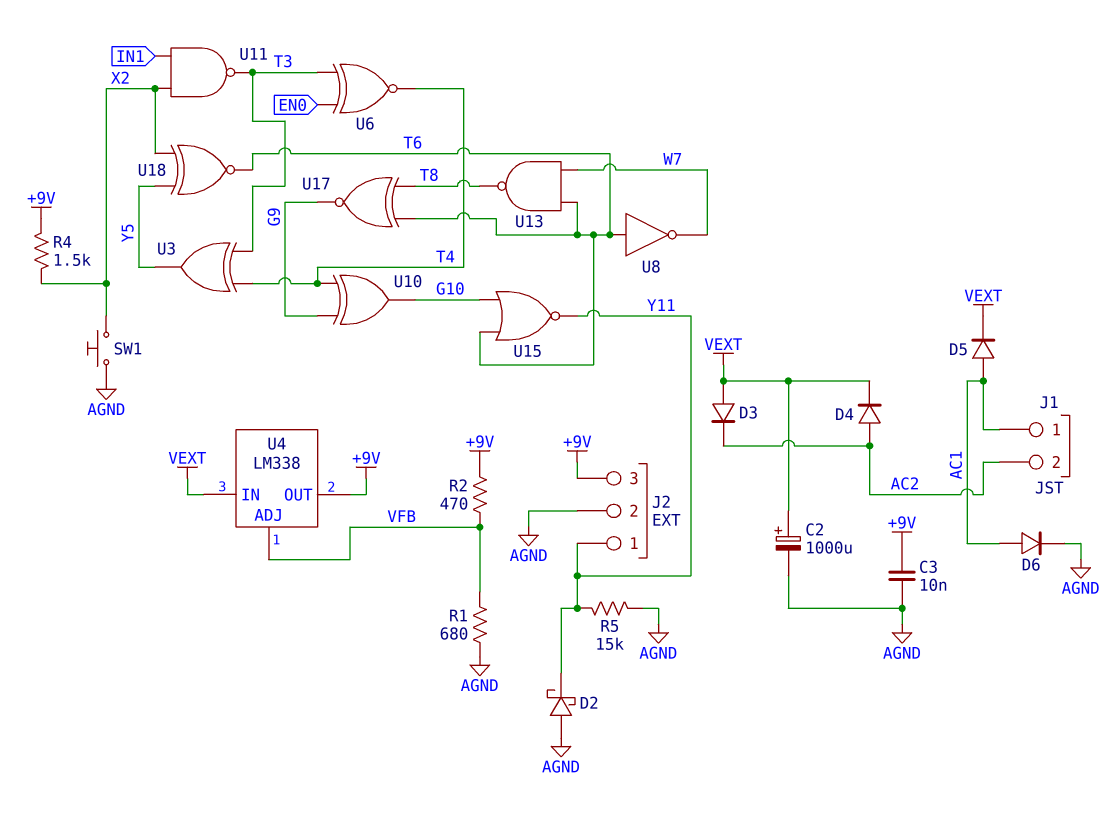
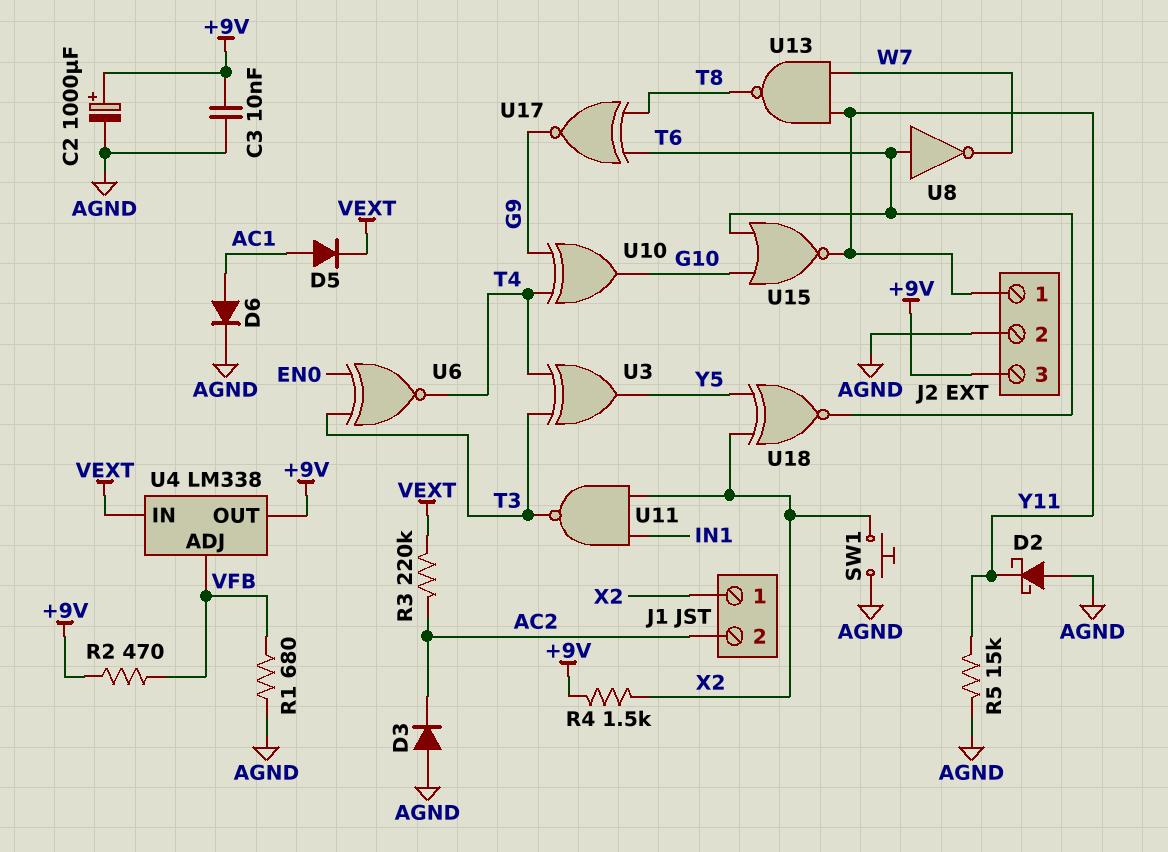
C2: 1000uF (plus VEXT, minus AGND) -> 1000uF (plus +9V, minus AGND)
D3: diode (A VEXT, K AC2) -> diode (A AGND, K AC2)
D4: diode (A AC2, K VEXT) -> none
J1 pin 1: AC1 -> X2
R3: none -> 220k (AC2, VEXT)
U13: NAND (in T6, in W7, out T8) -> NAND (in W7, in Y11, out T8)

